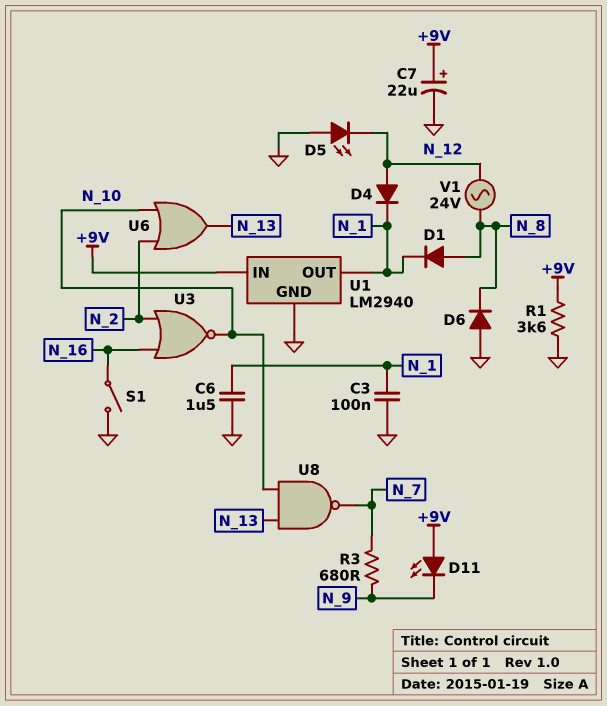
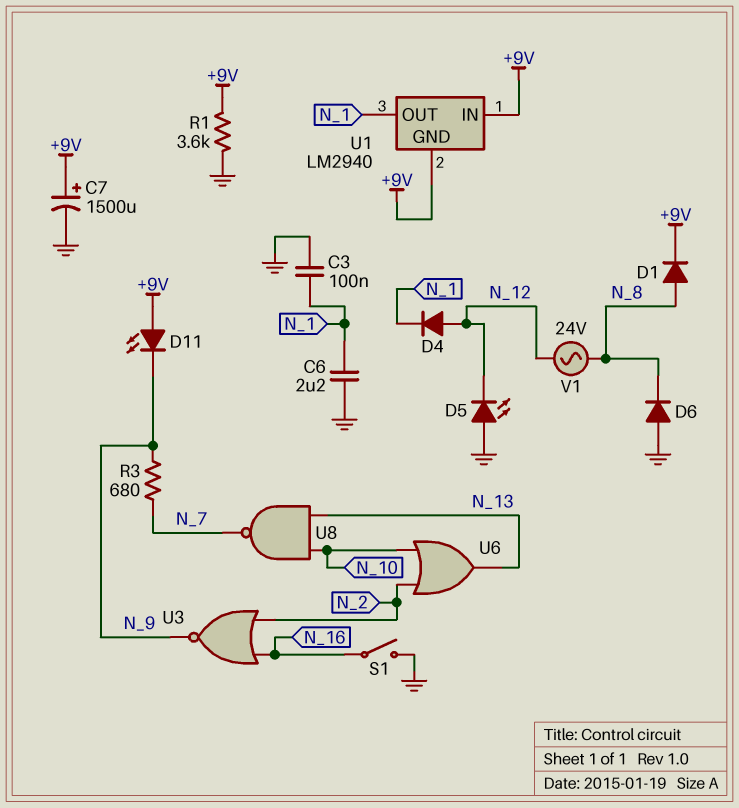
C6: 1.5uF (GND, N_1) -> 2.2uF (GND, N_1)
C7: 22uF (plus +9V, minus GND) -> 1500uF (plus +9V, minus GND)
D1: diode (A N_8, K N_1) -> diode (A N_8, K +9V)
U1 pin GND: GND -> +9V
U3: NOR (in N_2, in N_16, out N_10) -> NOR (in N_2, in N_16, out N_9)

